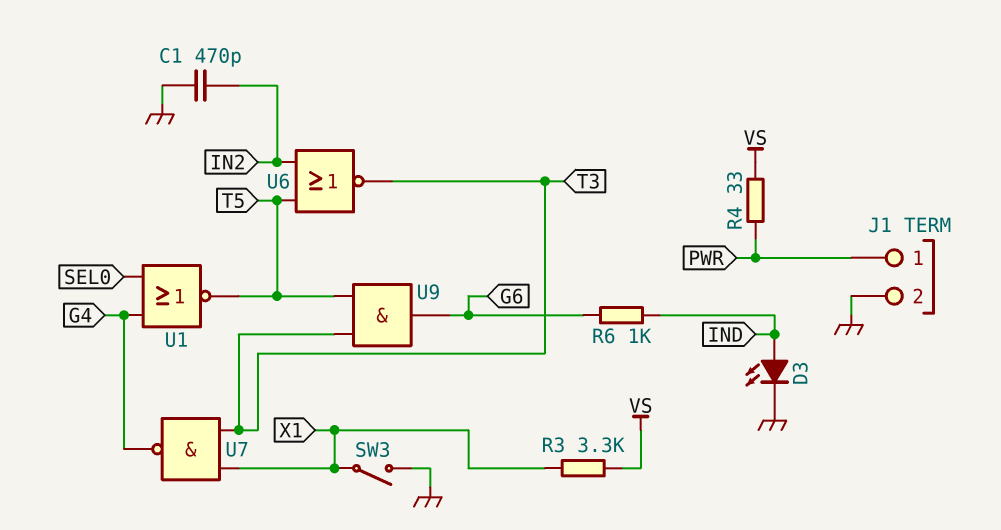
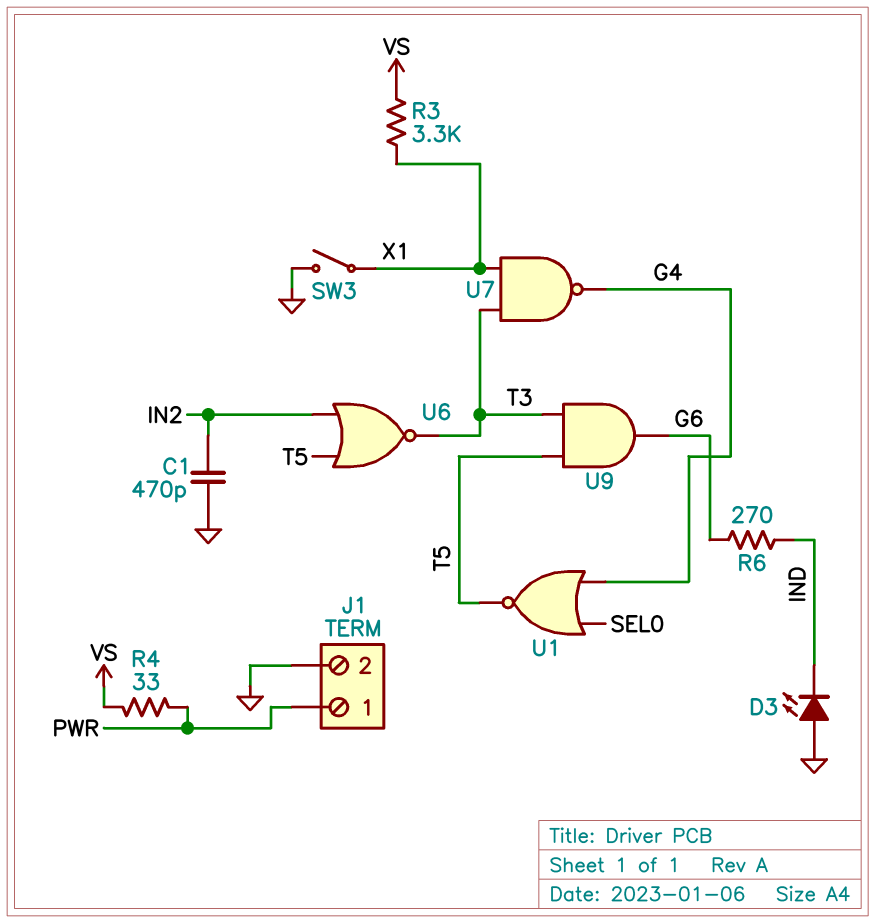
D3: LED (A IND, K GND) -> LED (A GND, K IND)
R6: 1k (G6, IND) -> 270 (G6, IND)

